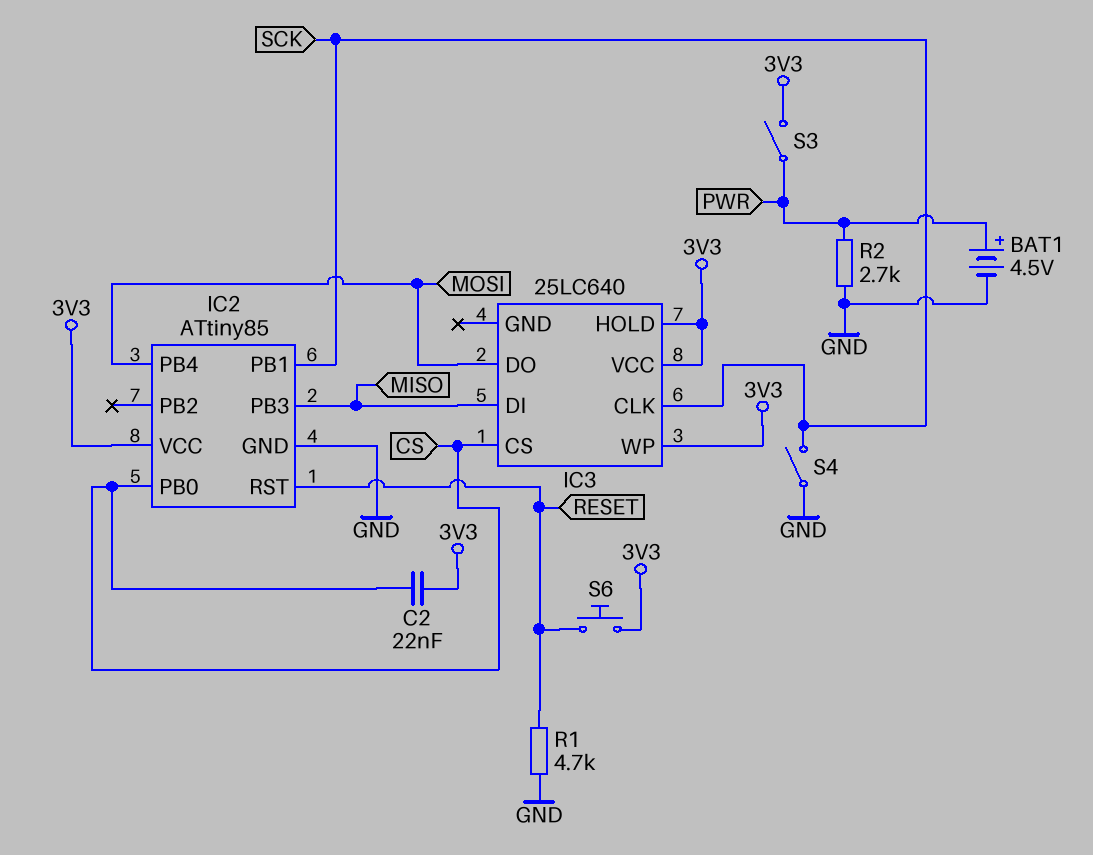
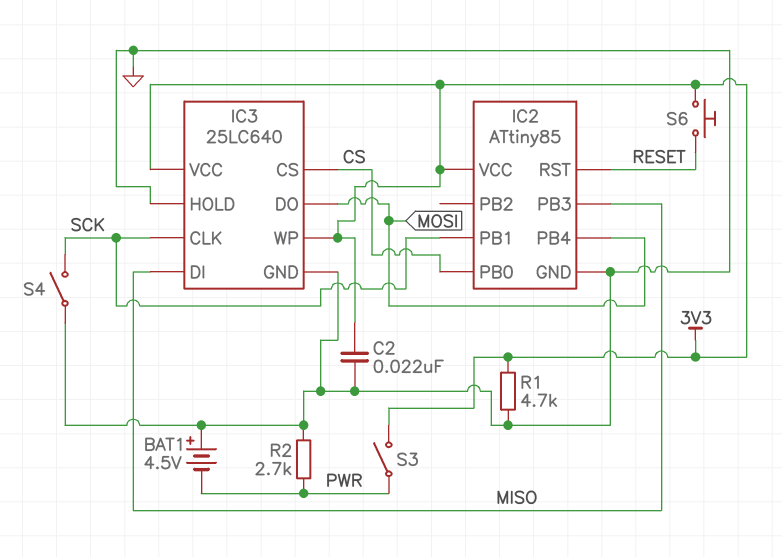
BAT1: 4.5V (plus PWR, minus GND) -> 4.5V (plus GND, minus PWR)
C2: 22nF (3V3, CS) -> 22nF (3V3, GND)
IC3 pin GND: none -> GND
IC3 pin HOLD: 3V3 -> GND
R1: 4.7k (GND, RESET) -> 4.7k (3V3, GND)

